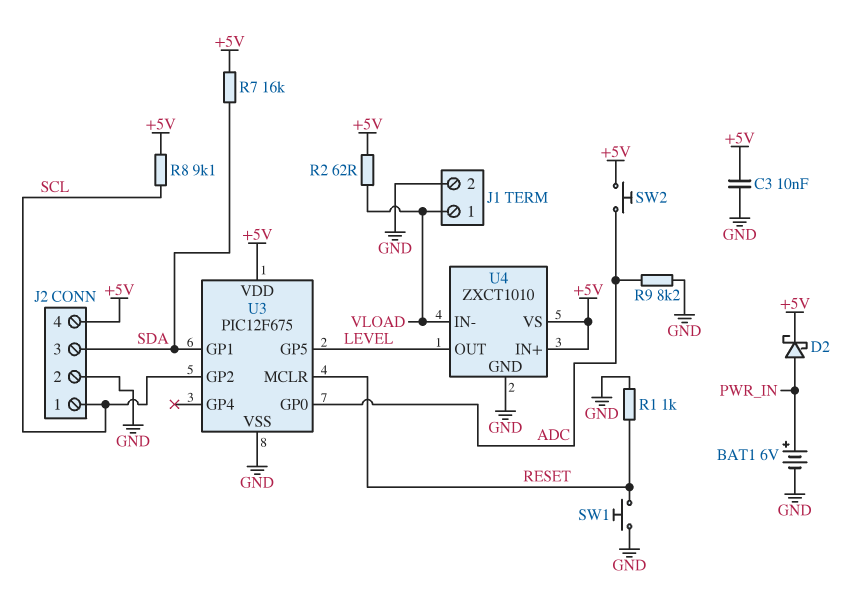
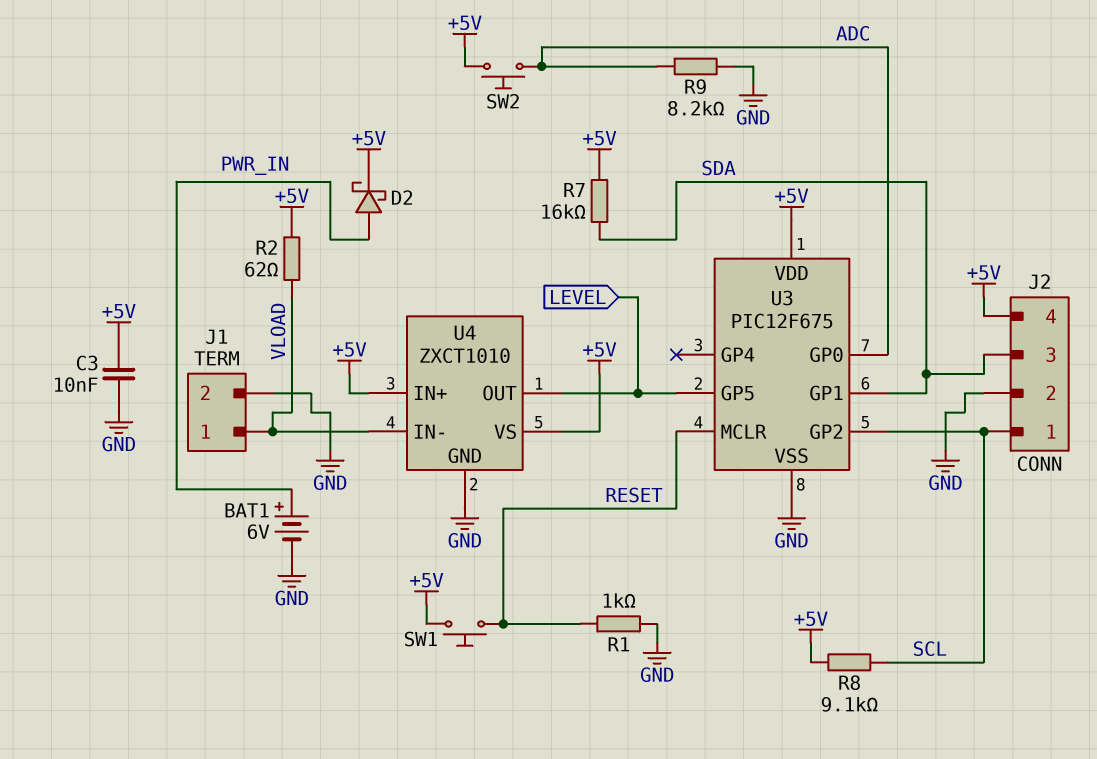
SW1: button (GND, RESET) -> button (+5V, RESET)

